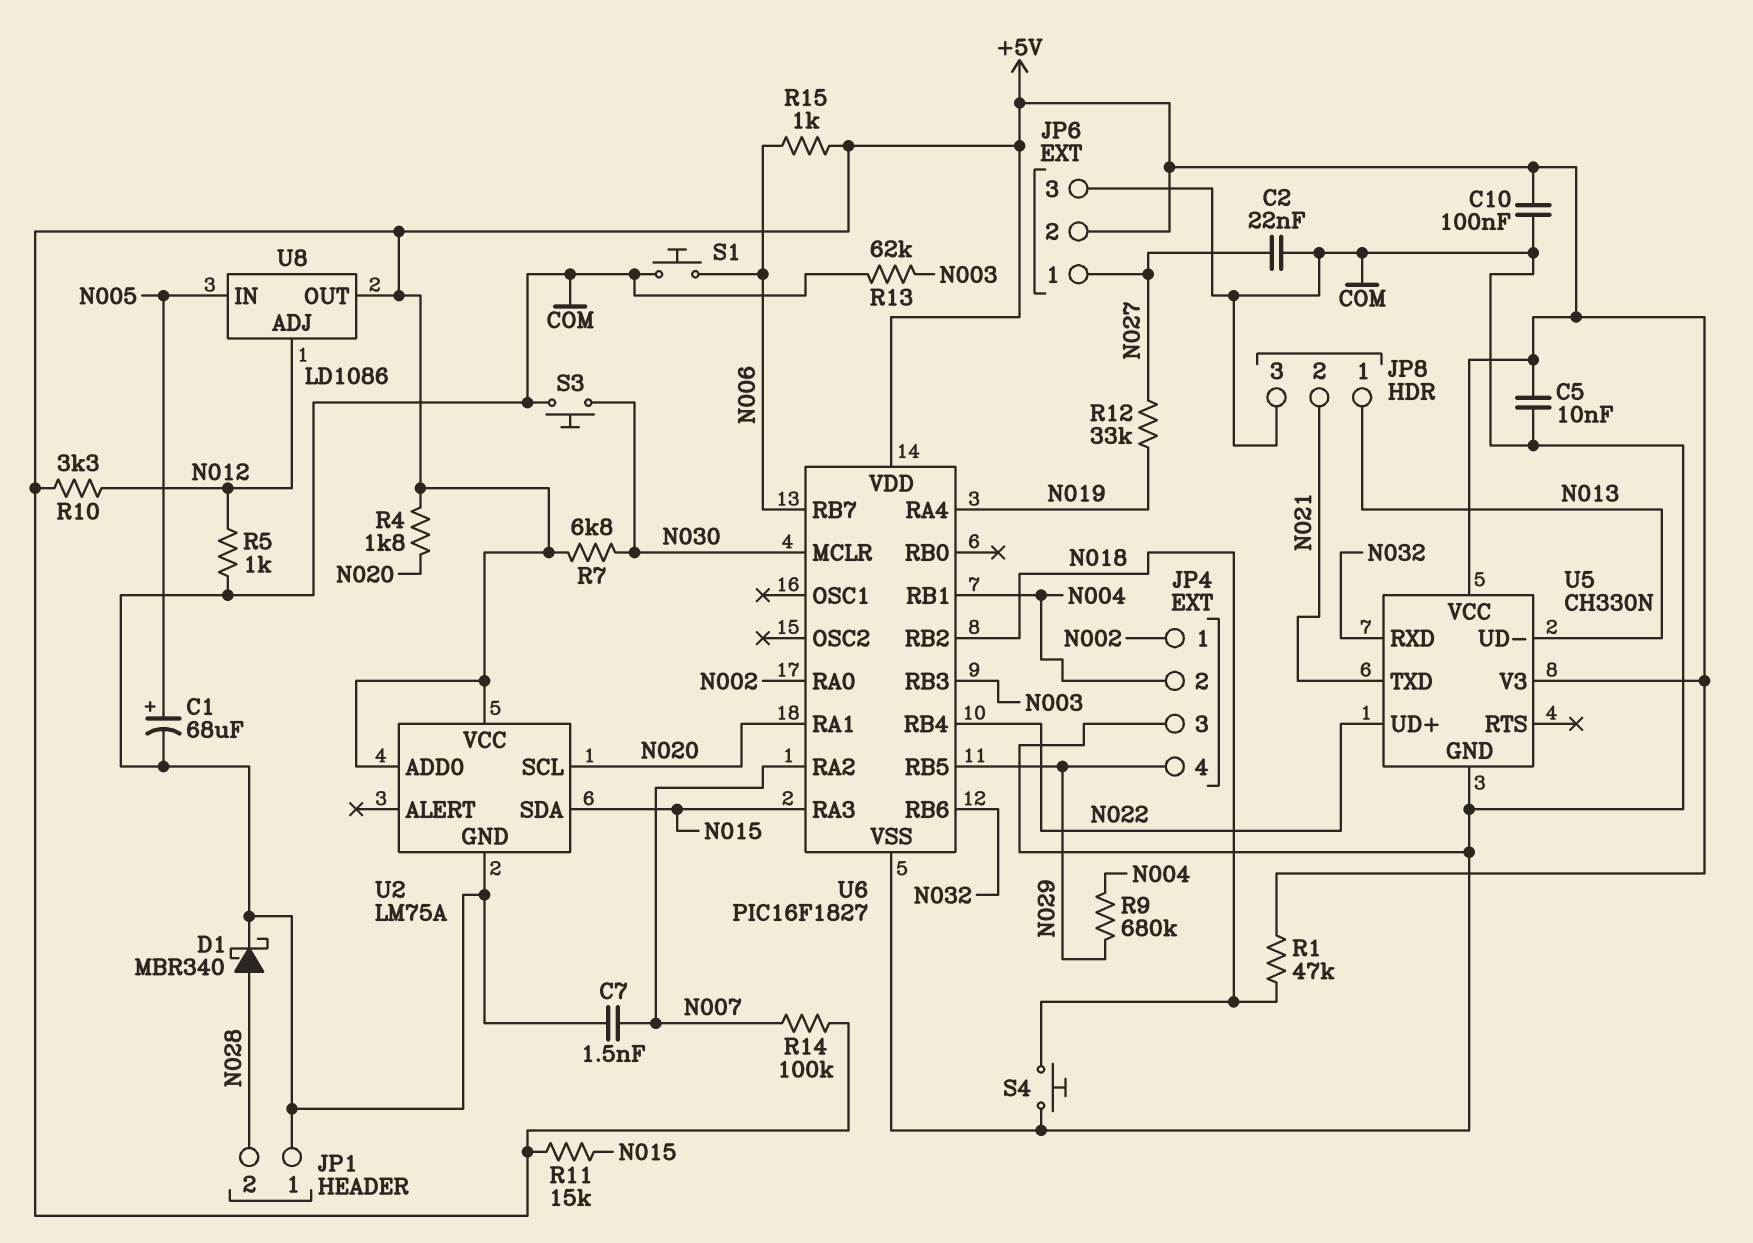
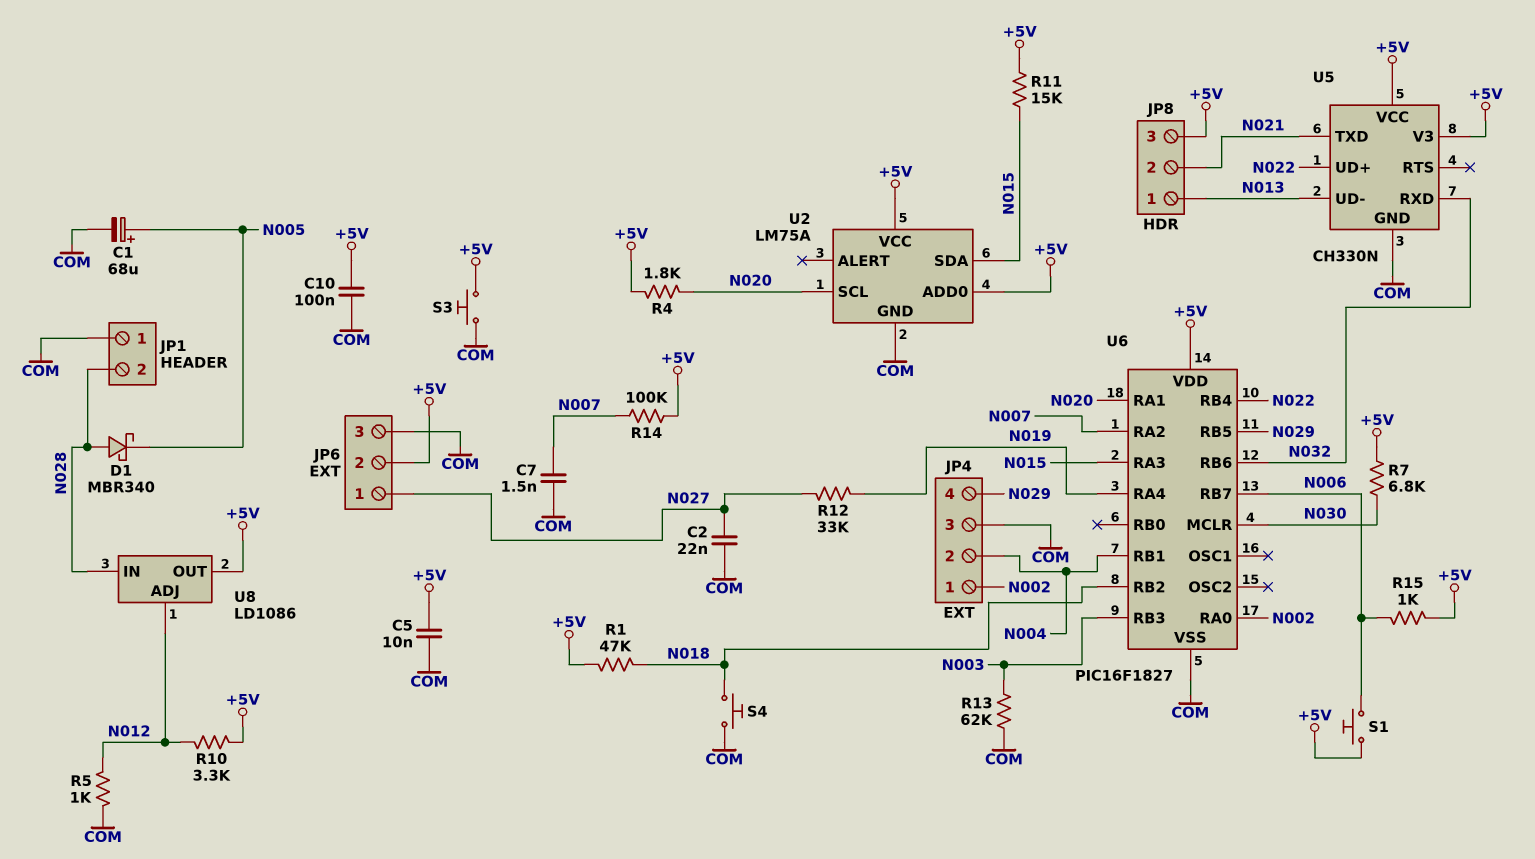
D1: schottky MBR340 (A N028, K COM) -> schottky MBR340 (A N028, K N005)
JP8 pin 3: COM -> +5V
R9: 680k (N004, N029) -> none
S1: button (COM, N006) -> button (+5V, N006)
S3: button (COM, N030) -> button (+5V, COM)
U8 pin IN: N005 -> N028

